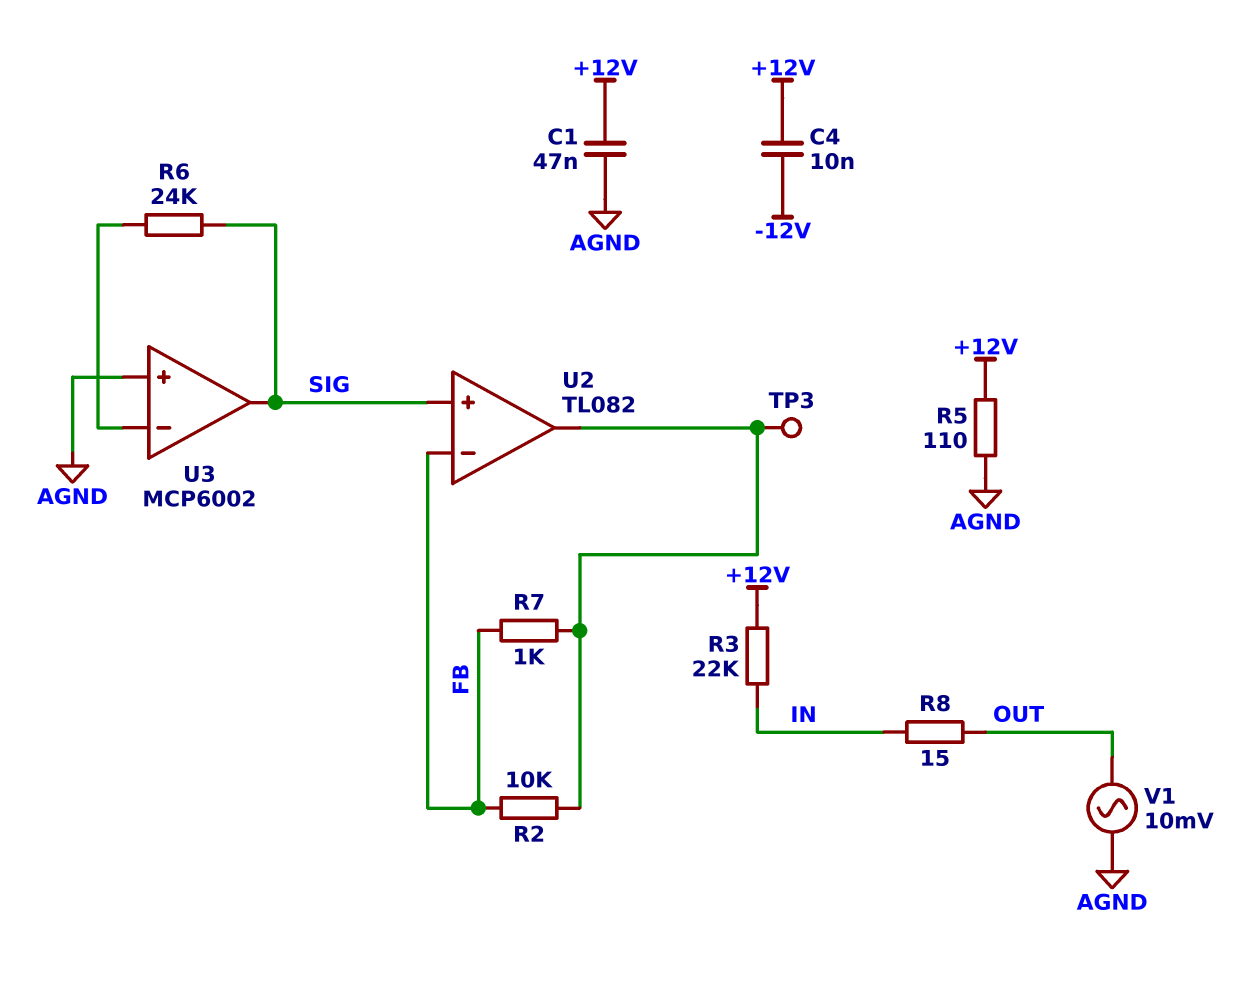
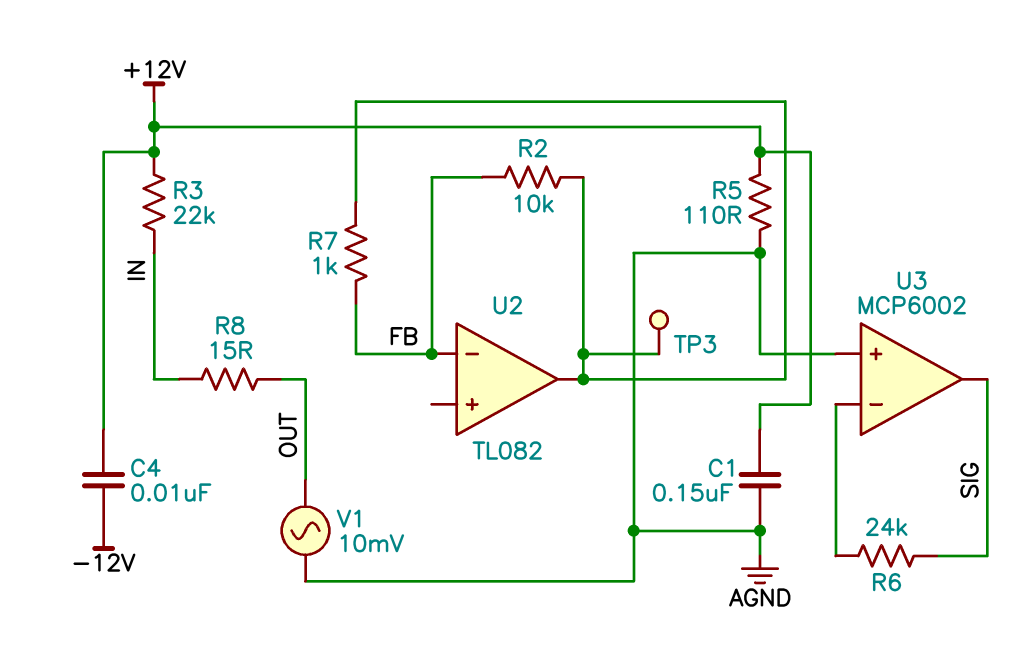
C1: 47nF (+12V, AGND) -> 150nF (+12V, AGND)
U2 pin in+: SIG -> none

